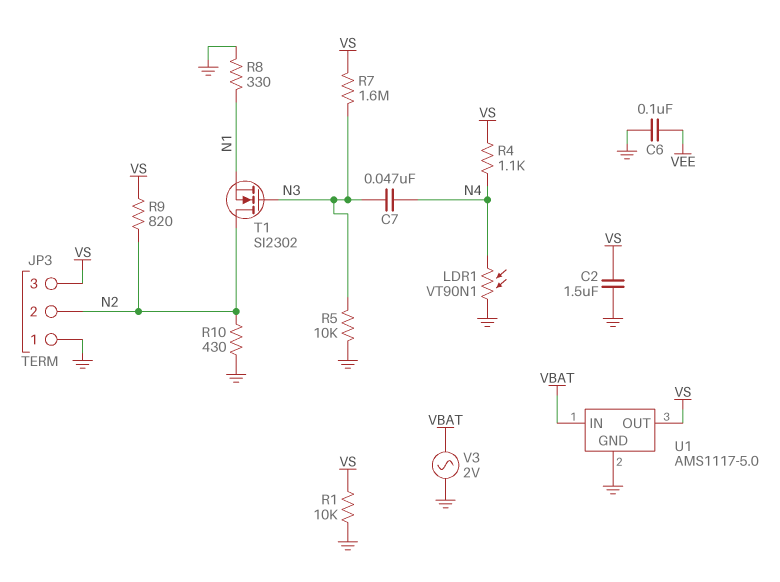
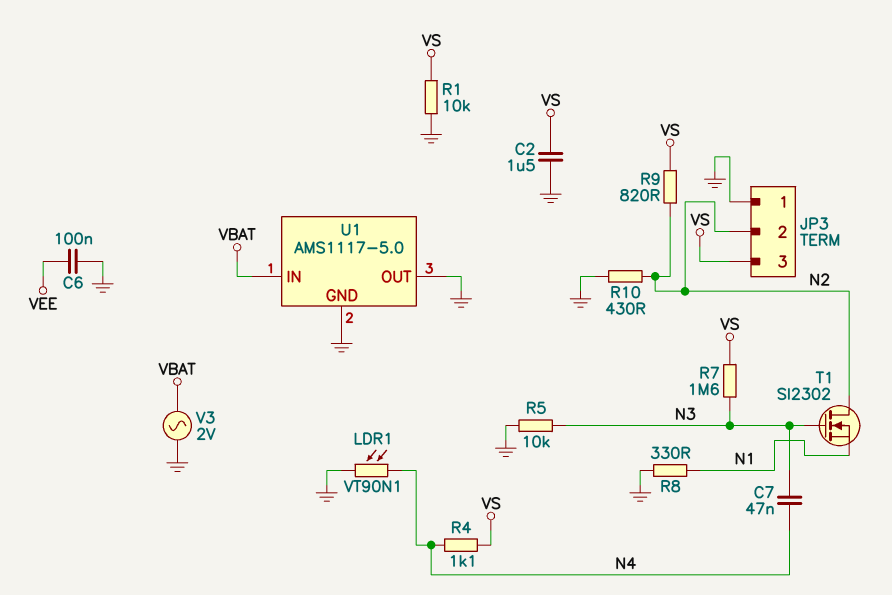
U1 pin OUT: VS -> GND

